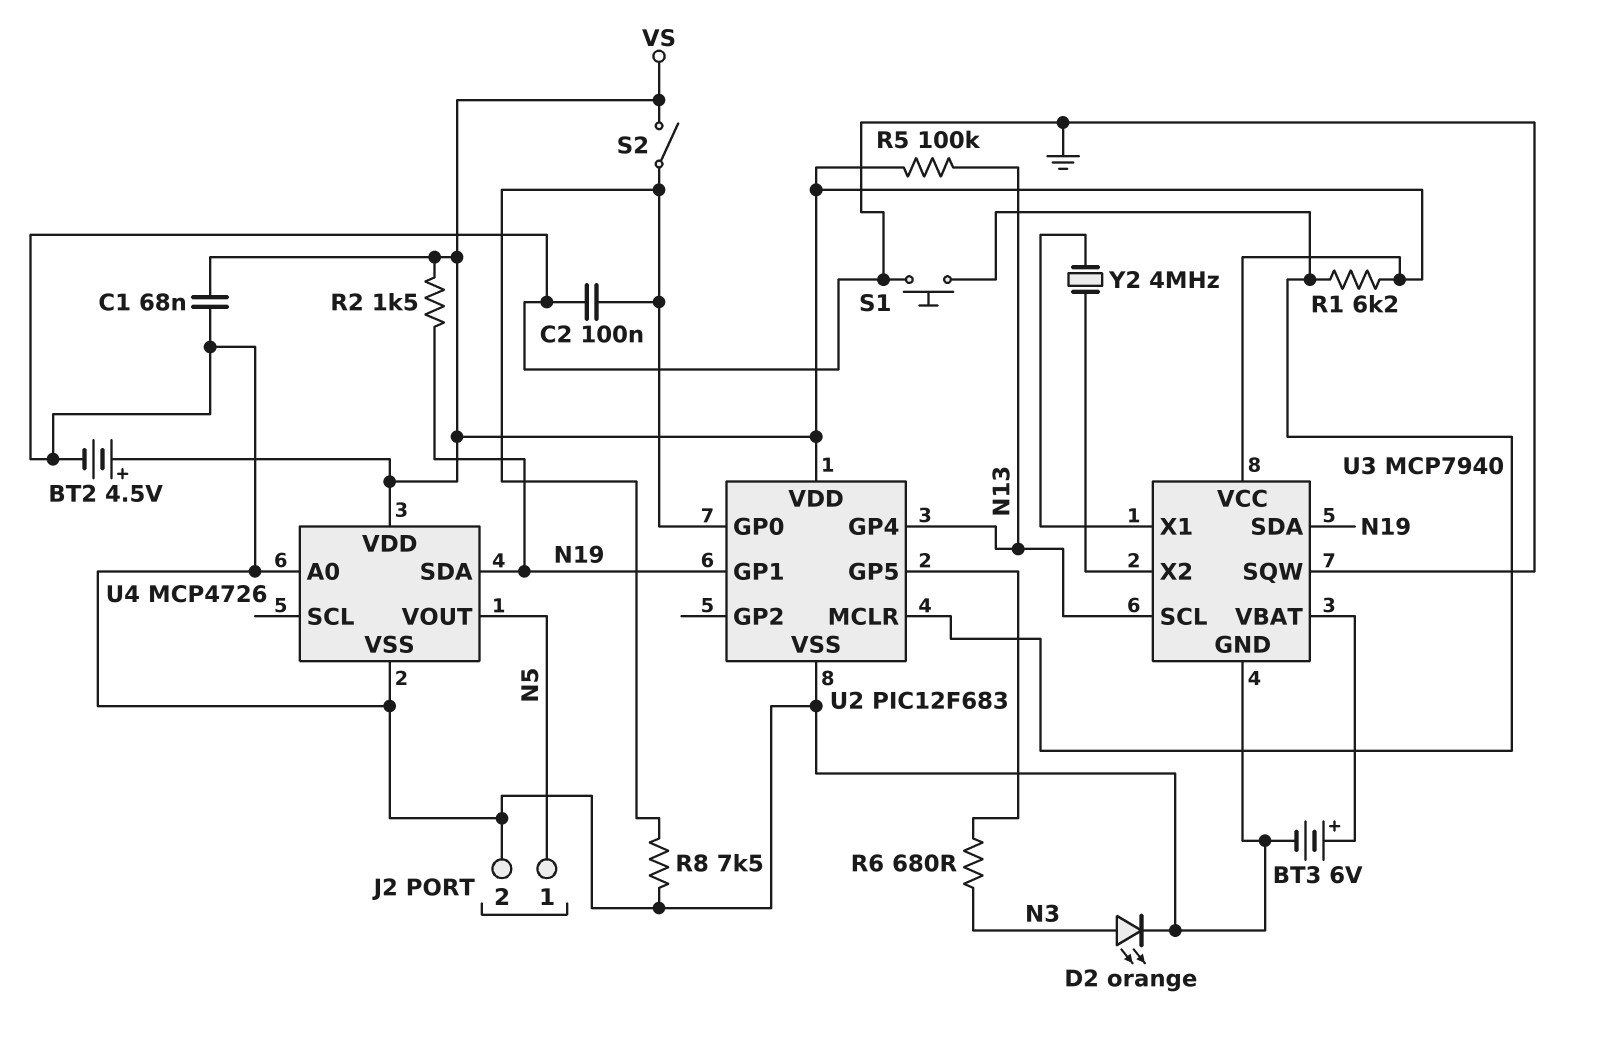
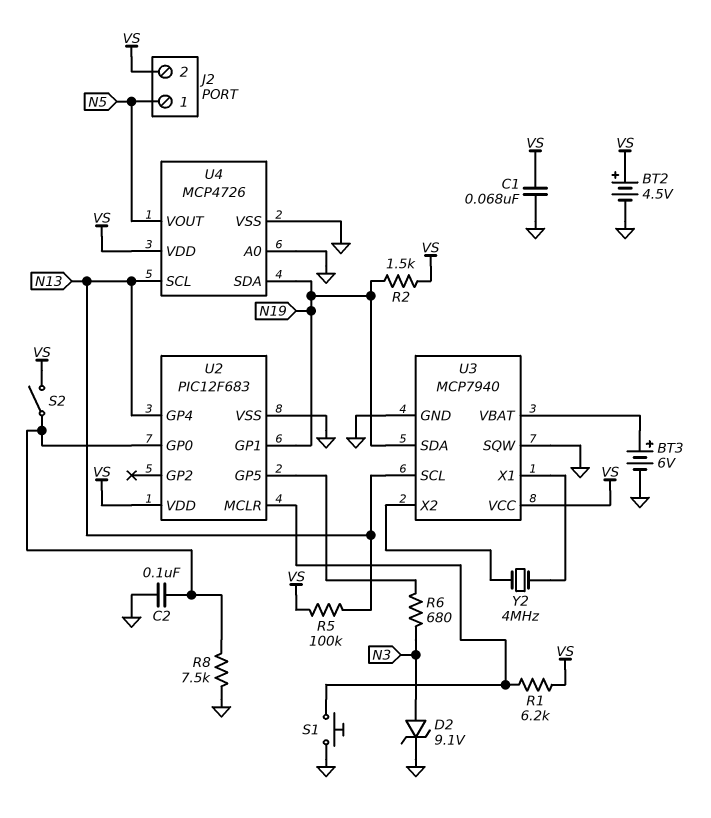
D2: LED orange (A N3, K GND) -> zener 9.1V (A N3, K GND)
J2 pin 2: GND -> VS
U4 pin SCL: none -> N13

